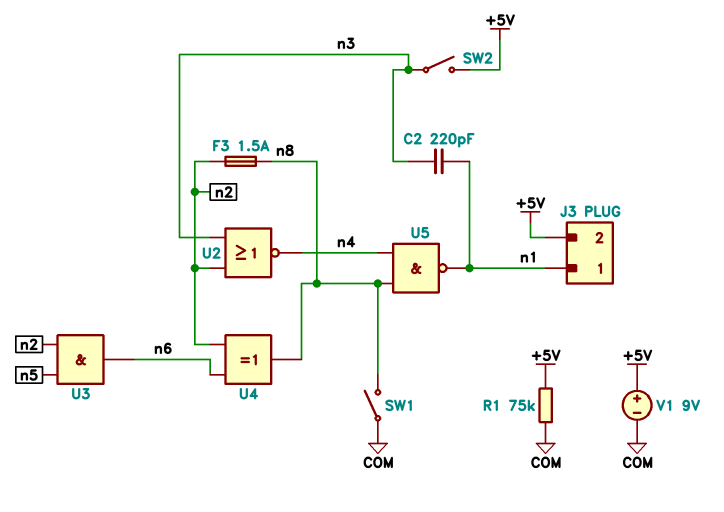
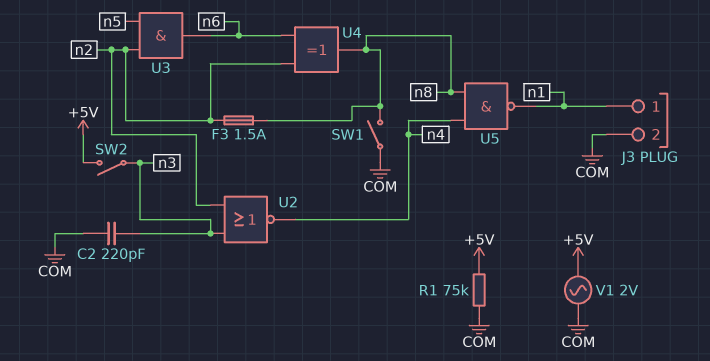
C2: 220pF (n1, n3) -> 220pF (COM, n3)
J3 pin 2: +5V -> COM
V1: 9V (plus +5V, minus COM) -> AC 2V (+5V, COM)

